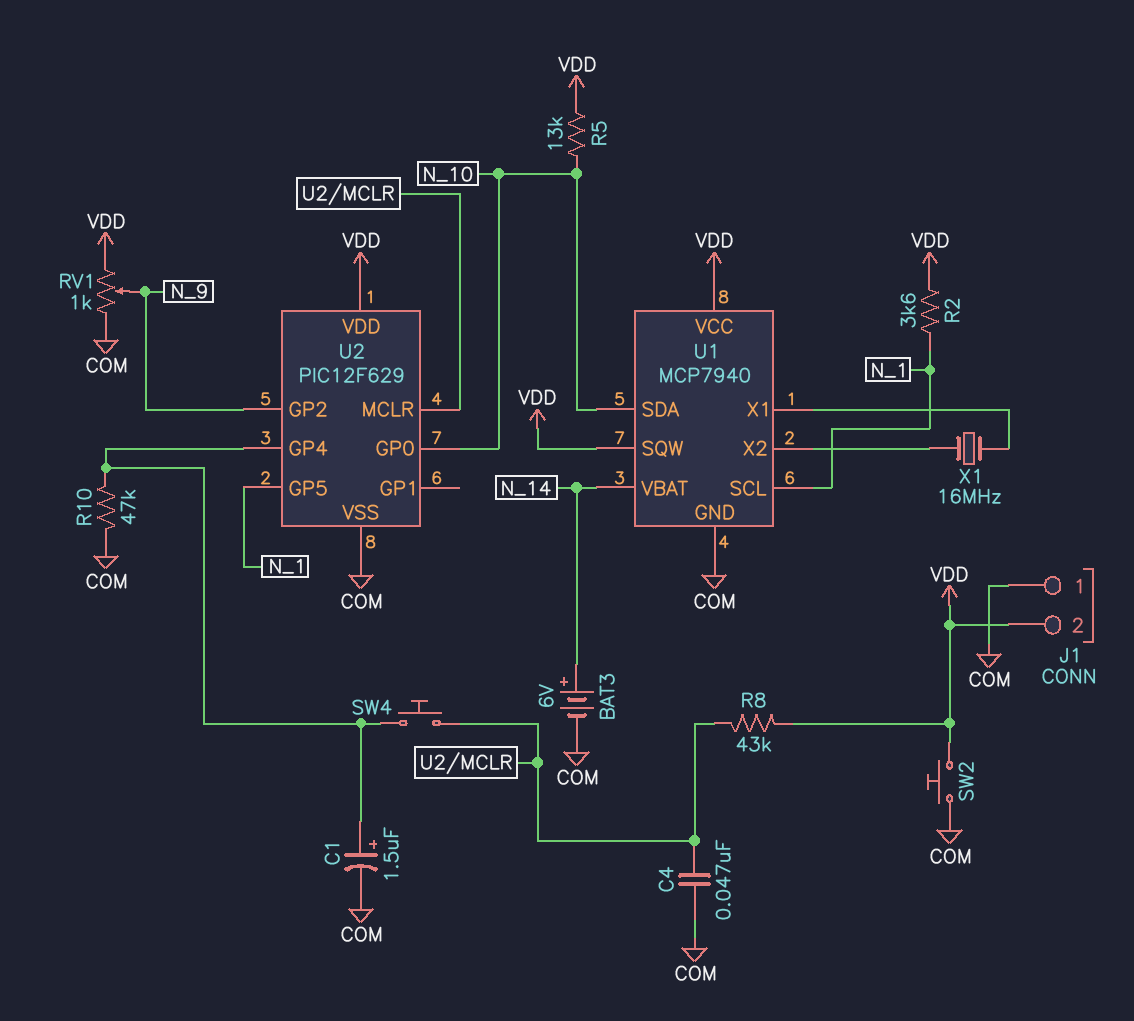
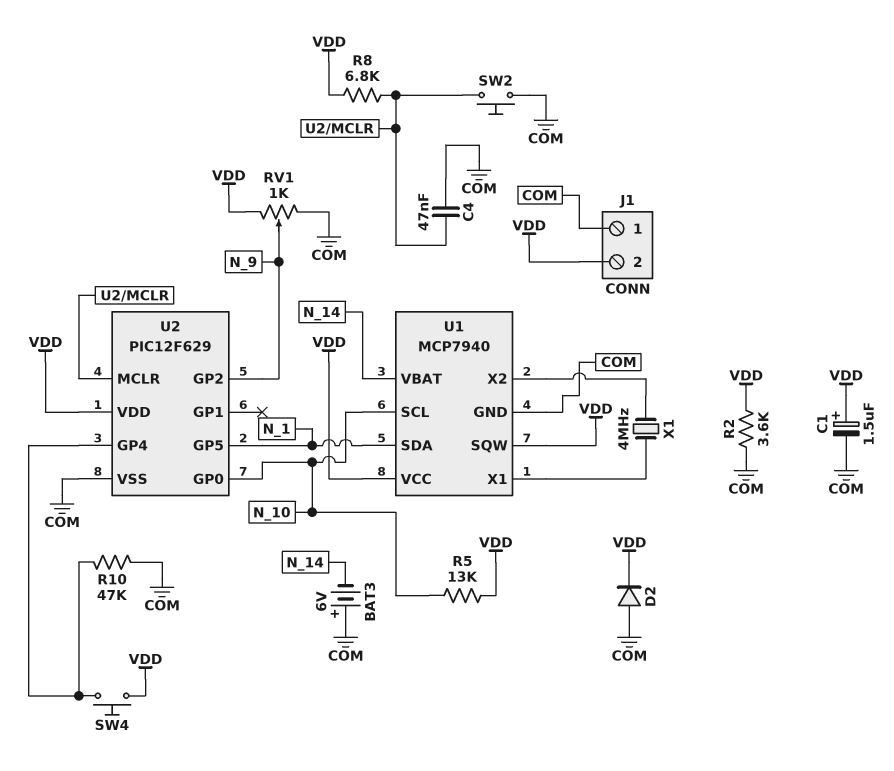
BAT3: 6V (plus N_14, minus COM) -> 6V (plus COM, minus N_14)
C1: 1.5uF (plus U2/GP4, minus COM) -> 1.5uF (plus VDD, minus COM)
D2: none -> diode (A COM, K VDD)
R2: 3.6k (N_1, VDD) -> 3.6k (COM, VDD)
R8: 43k (U2/MCLR, VDD) -> 6.8k (U2/MCLR, VDD)
SW2: button (COM, VDD) -> button (COM, U2/MCLR)
SW4: button (U2/GP4, U2/MCLR) -> button (U2/GP4, VDD)
U1 pin SCL: N_1 -> N_10
U1 pin SDA: N_10 -> N_1
X1: 16MHz (U1/X1, U1/X2) -> 4MHz (U1/X1, U1/X2)

